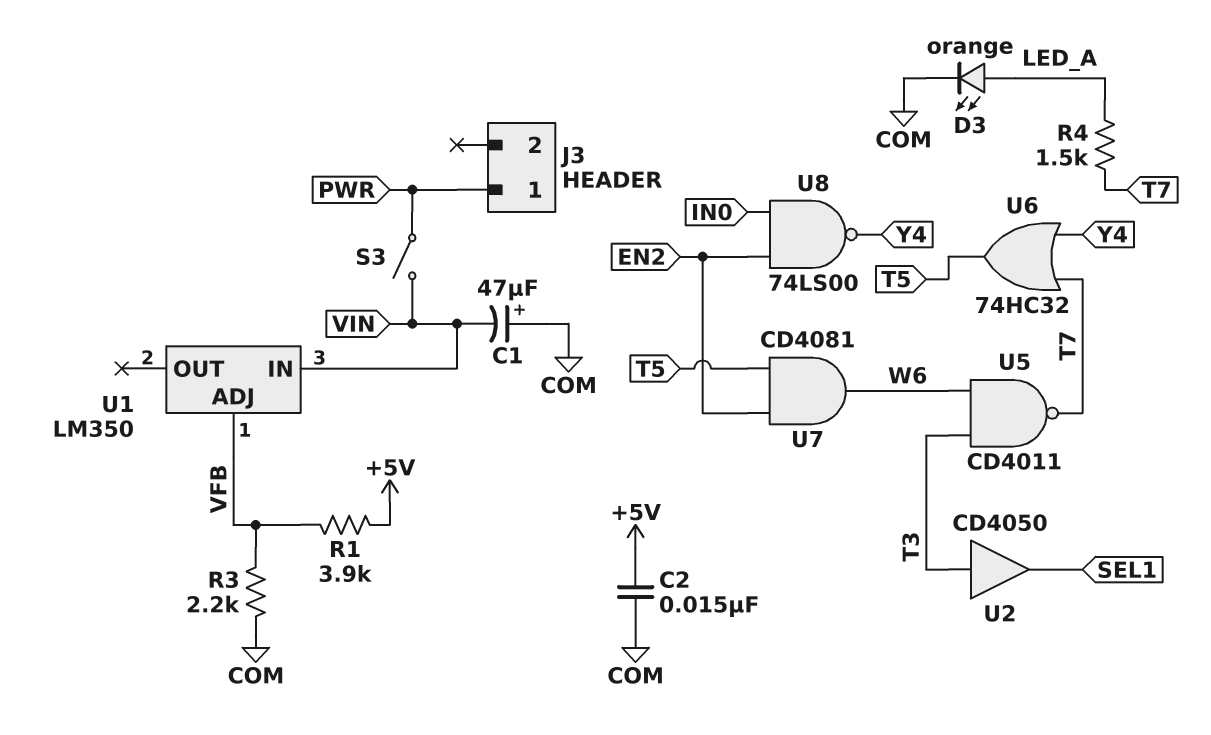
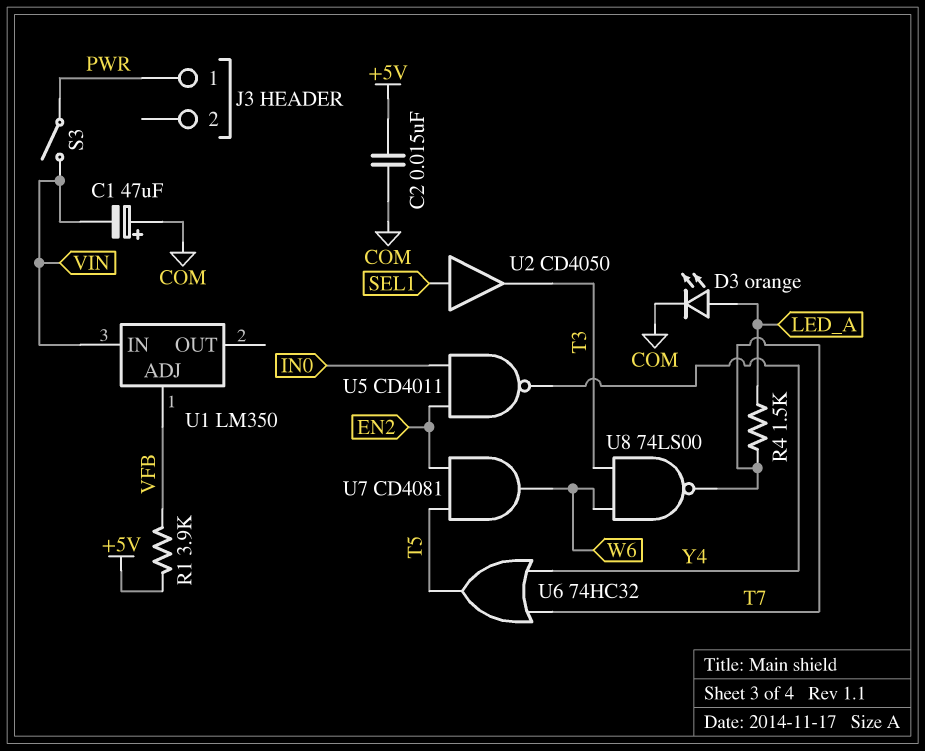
R3: 2.2k (COM, VFB) -> none
U2: buffer CD4050 (in T3, out SEL1) -> buffer CD4050 (in SEL1, out T3)
U5: NAND CD4011 (in T3, in W6, out T7) -> NAND CD4011 (in EN2, in IN0, out Y4)
U8: NAND 74LS00 (in EN2, in IN0, out Y4) -> NAND 74LS00 (in T3, in W6, out T7)

